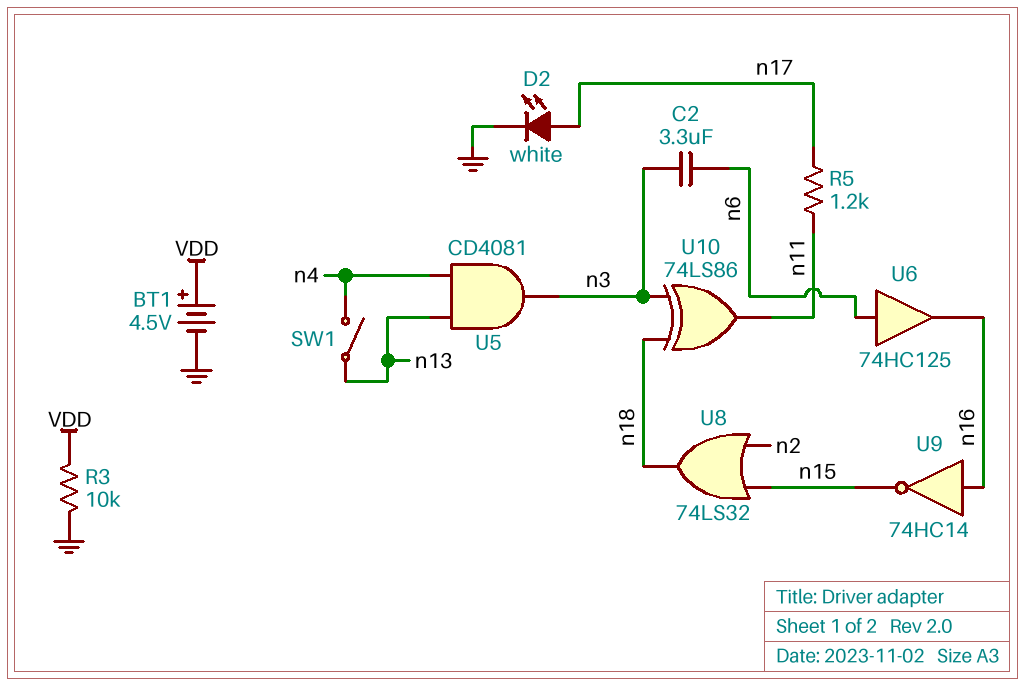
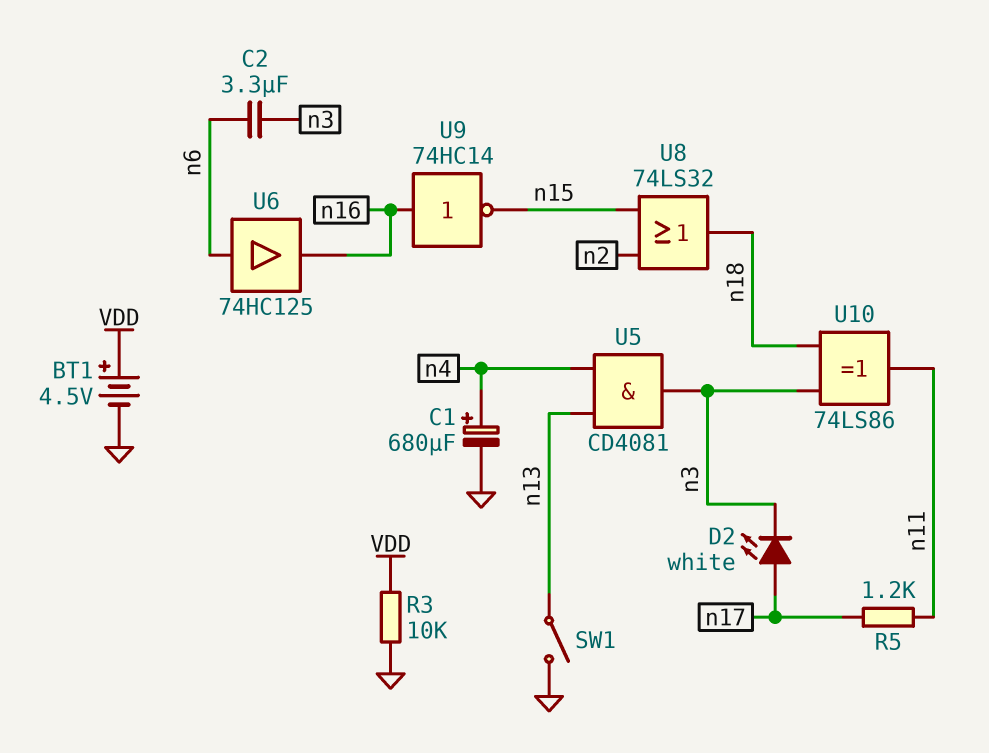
C1: none -> 680uF (plus n4, minus GND)
D2: LED white (A n17, K GND) -> LED white (A n17, K n3)
SW1: switch (n4, n13) -> switch (GND, n13)

